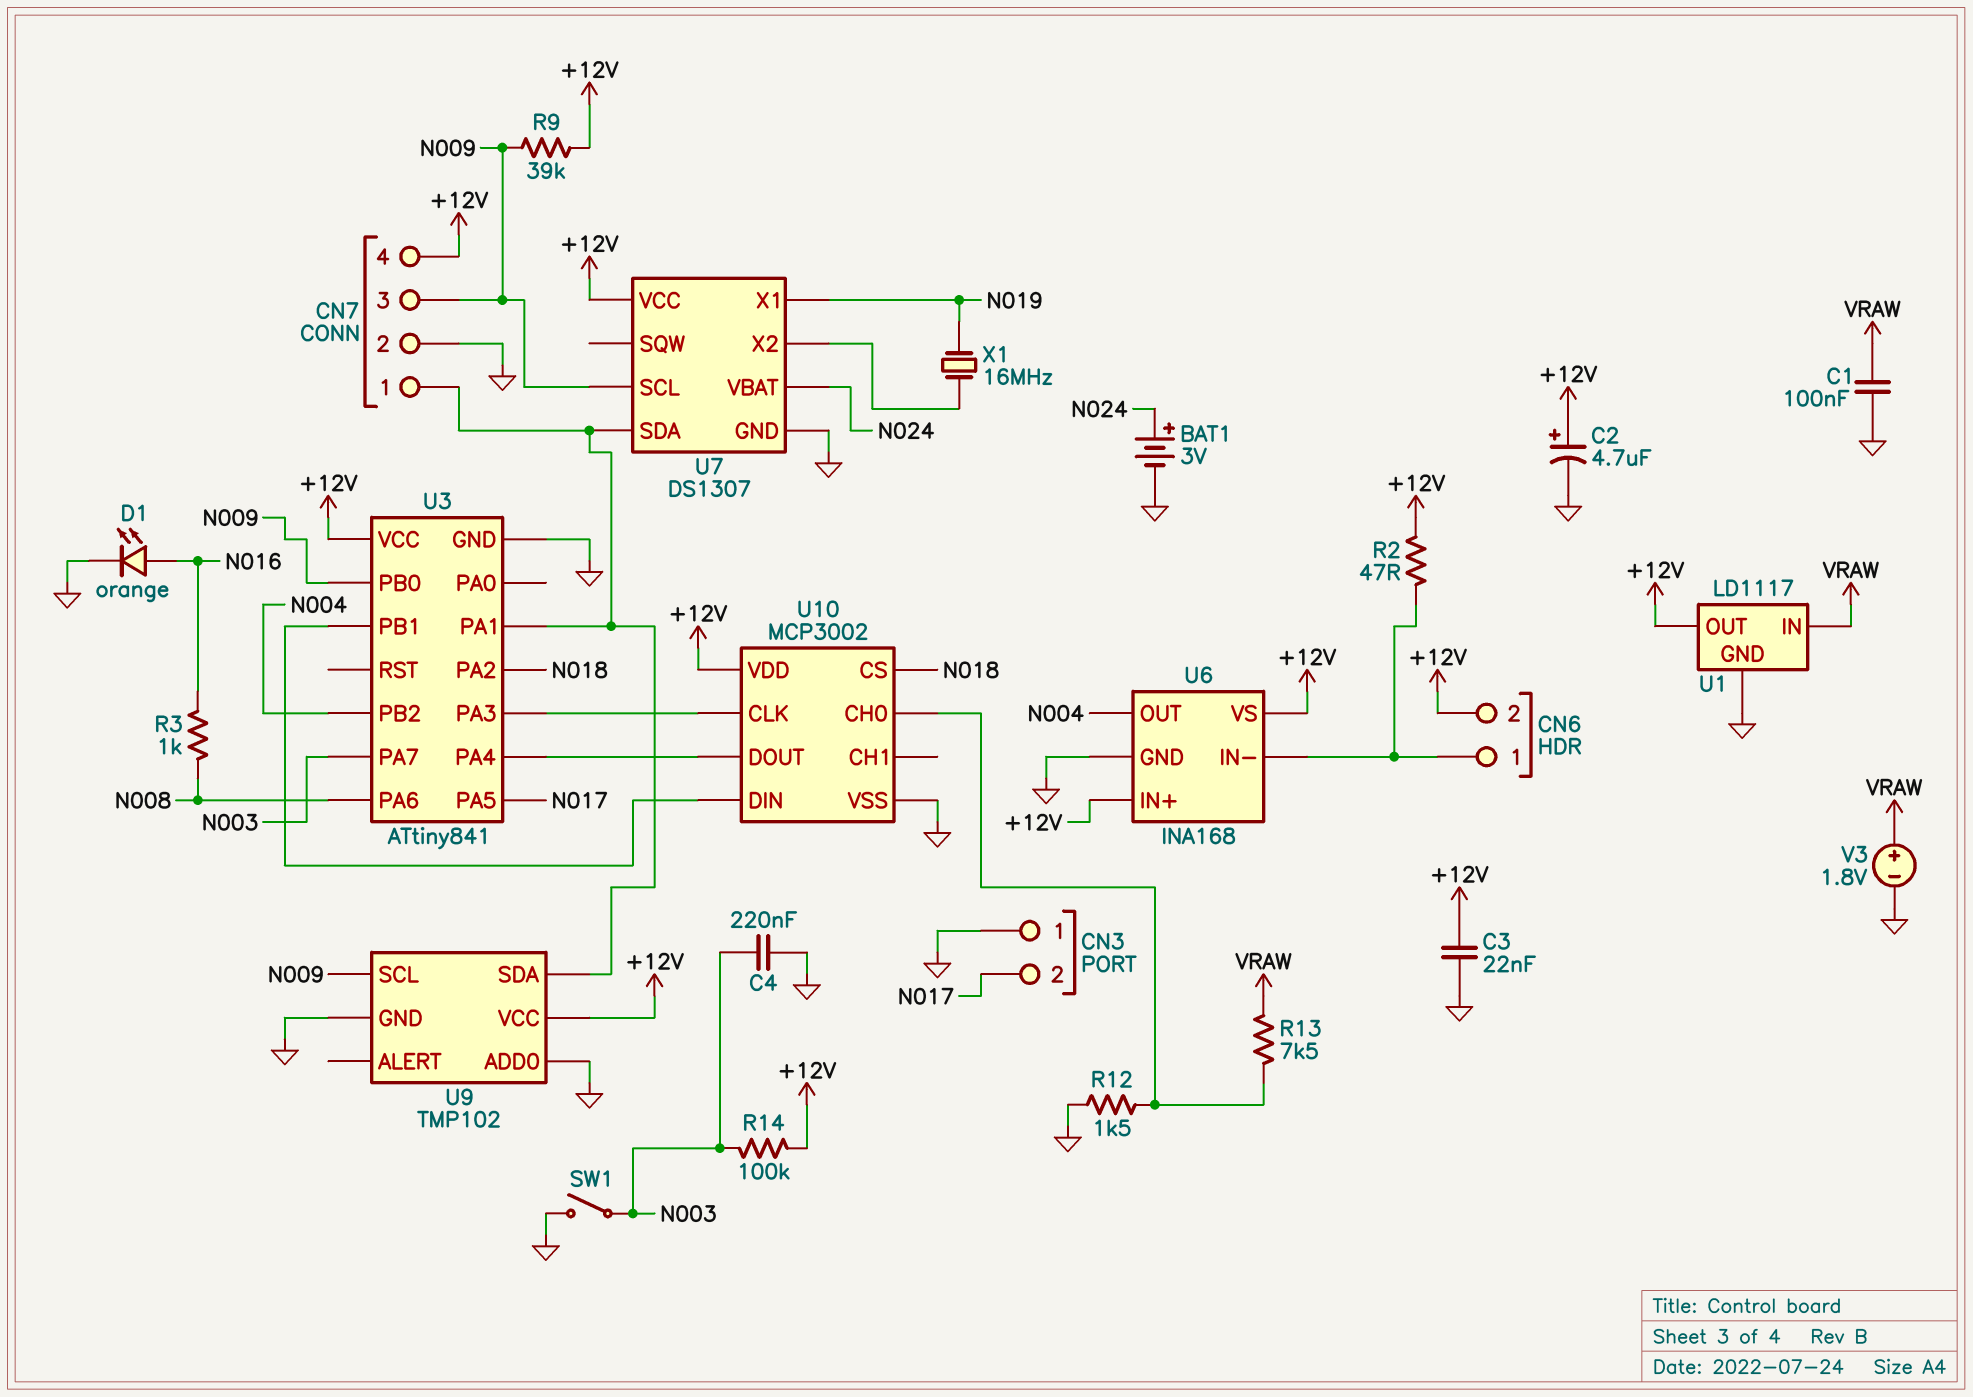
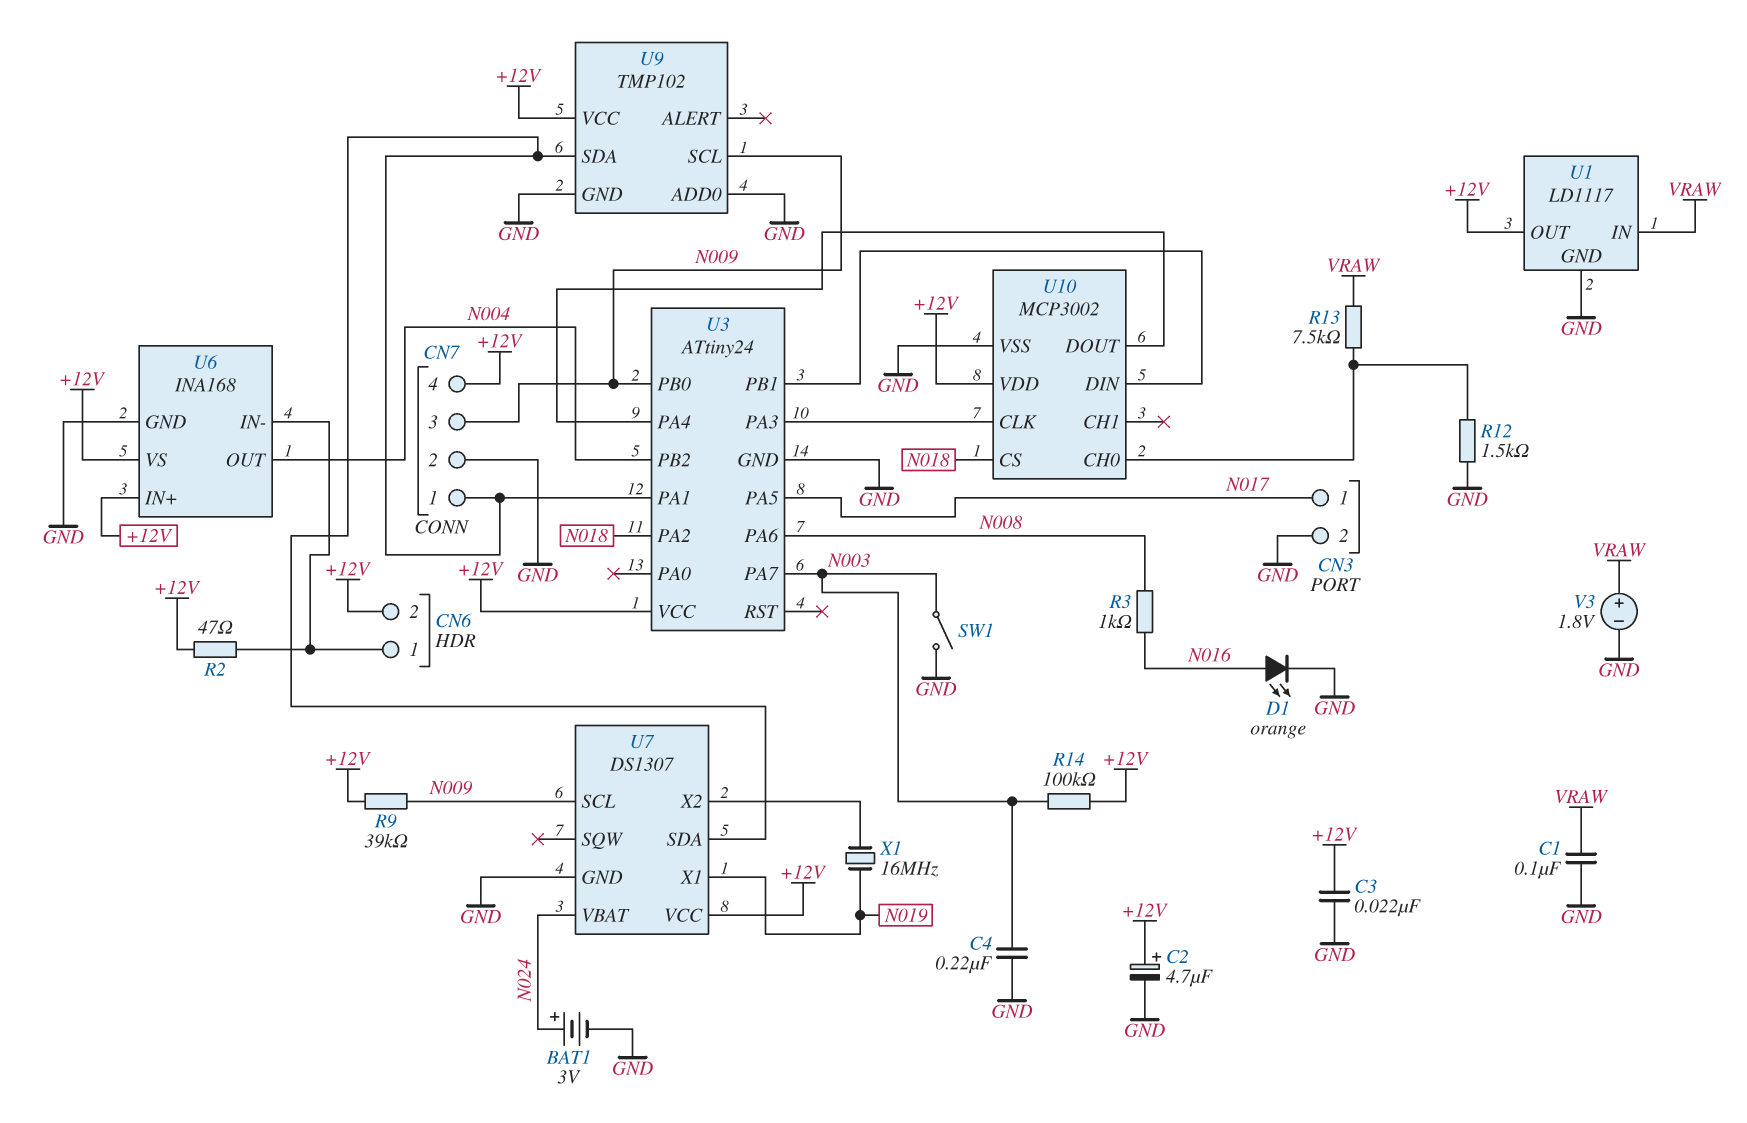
CN3 pin 1: GND -> N017
CN3 pin 2: N017 -> GND
U3: ATtiny841 -> ATtiny24

